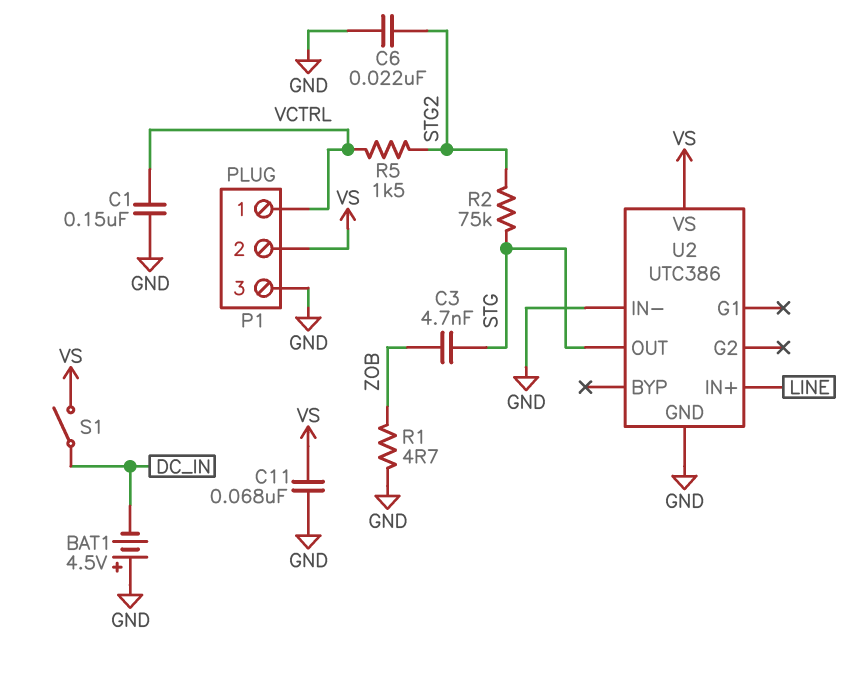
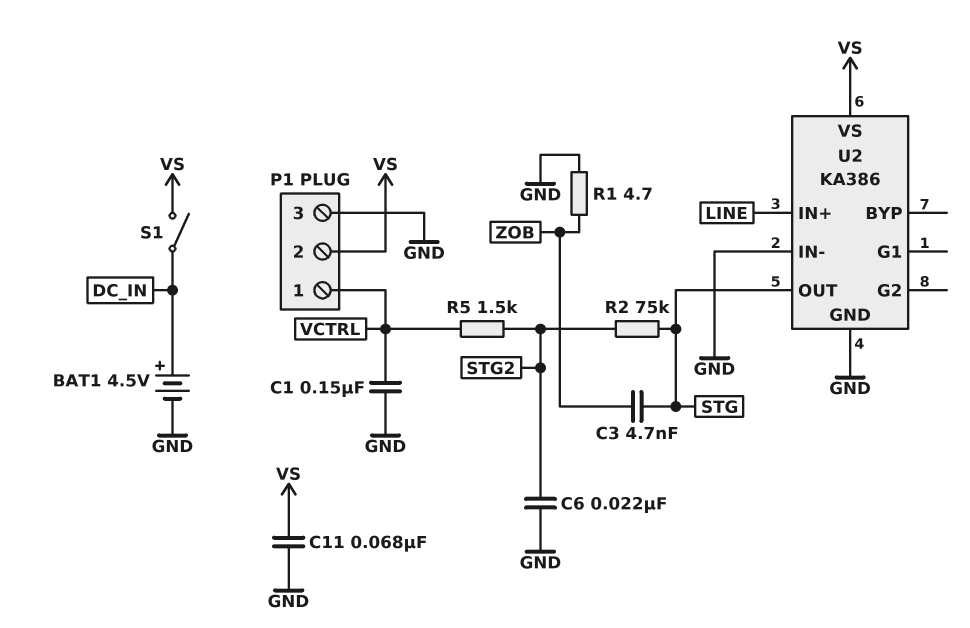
BAT1: 4.5V (plus GND, minus DC_IN) -> 4.5V (plus DC_IN, minus GND)
U2: UTC386 -> KA386

